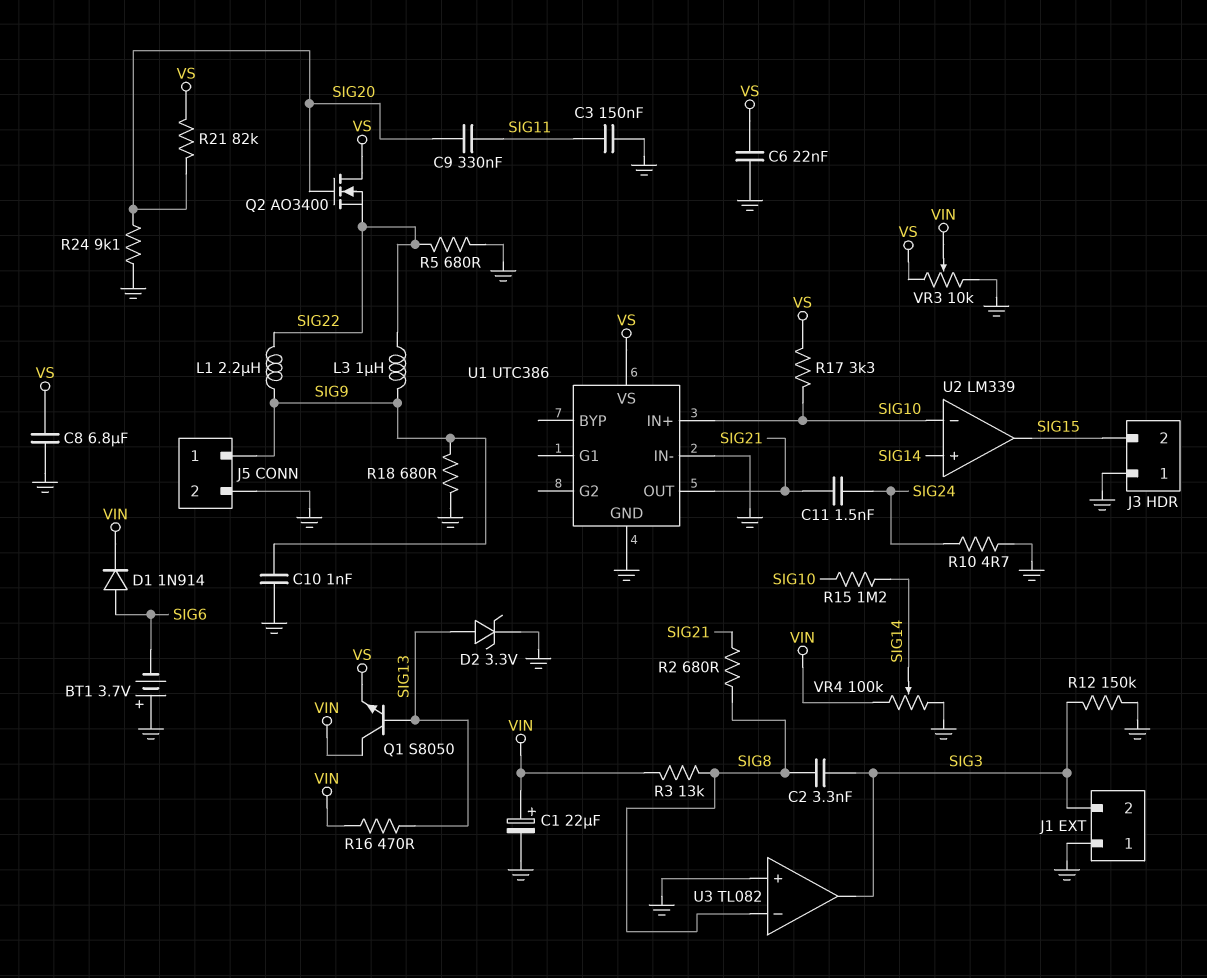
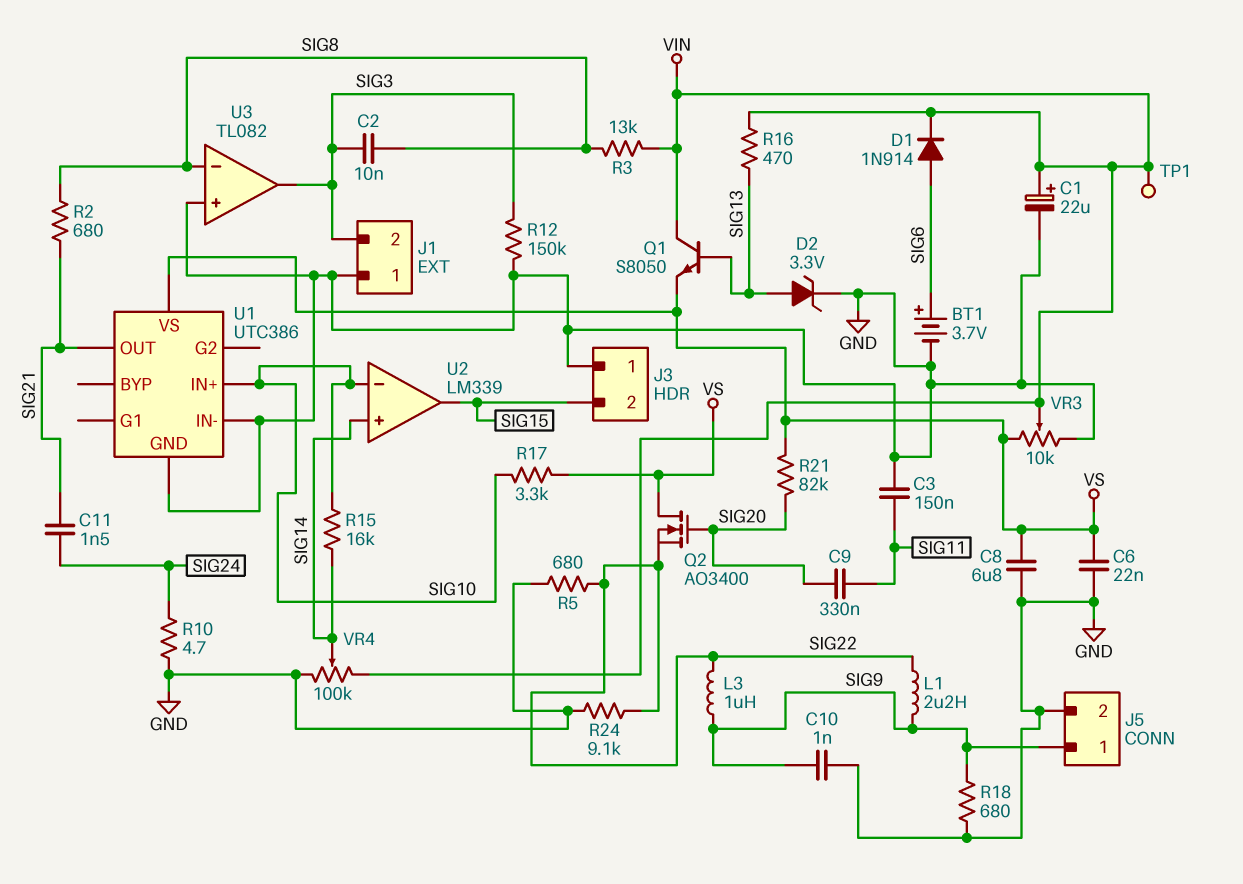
BT1: 3.7V (plus GND, minus SIG6) -> 3.7V (plus SIG6, minus GND)
C2: 3.3nF (SIG3, SIG8) -> 10nF (SIG3, SIG8)
R15: 1.2M (SIG10, SIG14) -> 16k (SIG10, SIG14)
R24: 9.1k (GND, SIG20) -> 9.1k (GND, SIG22)
TP1: none -> test point (VIN)

